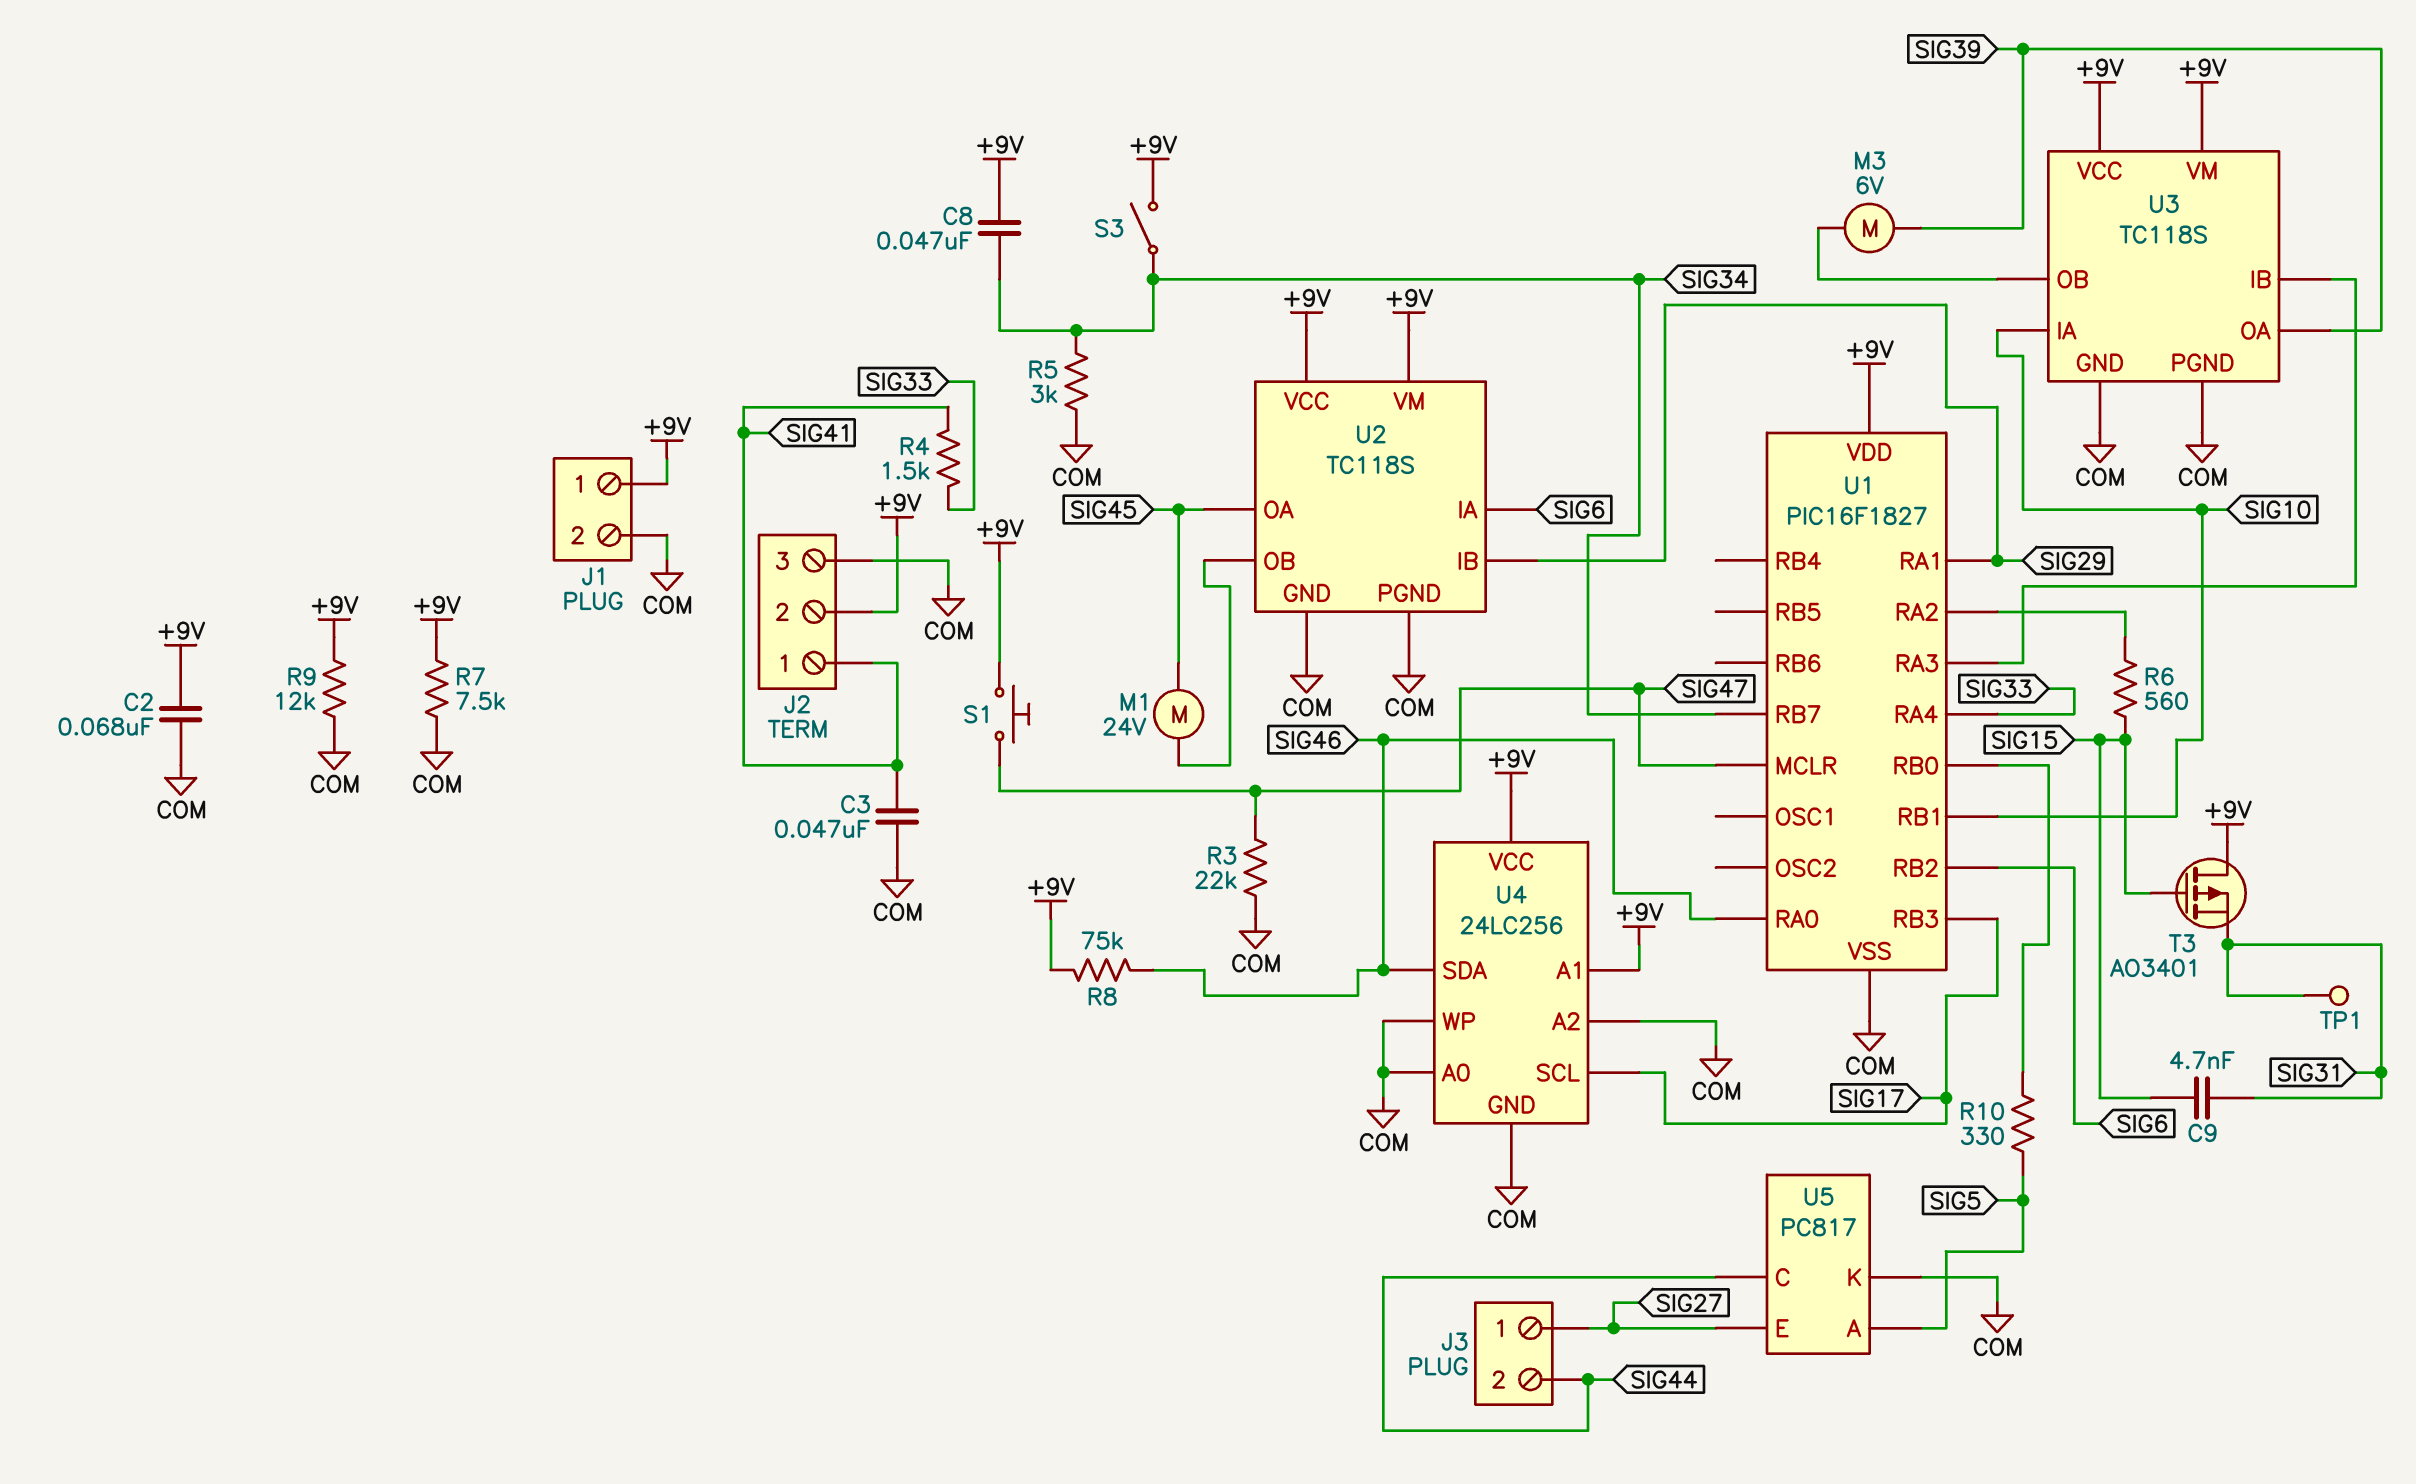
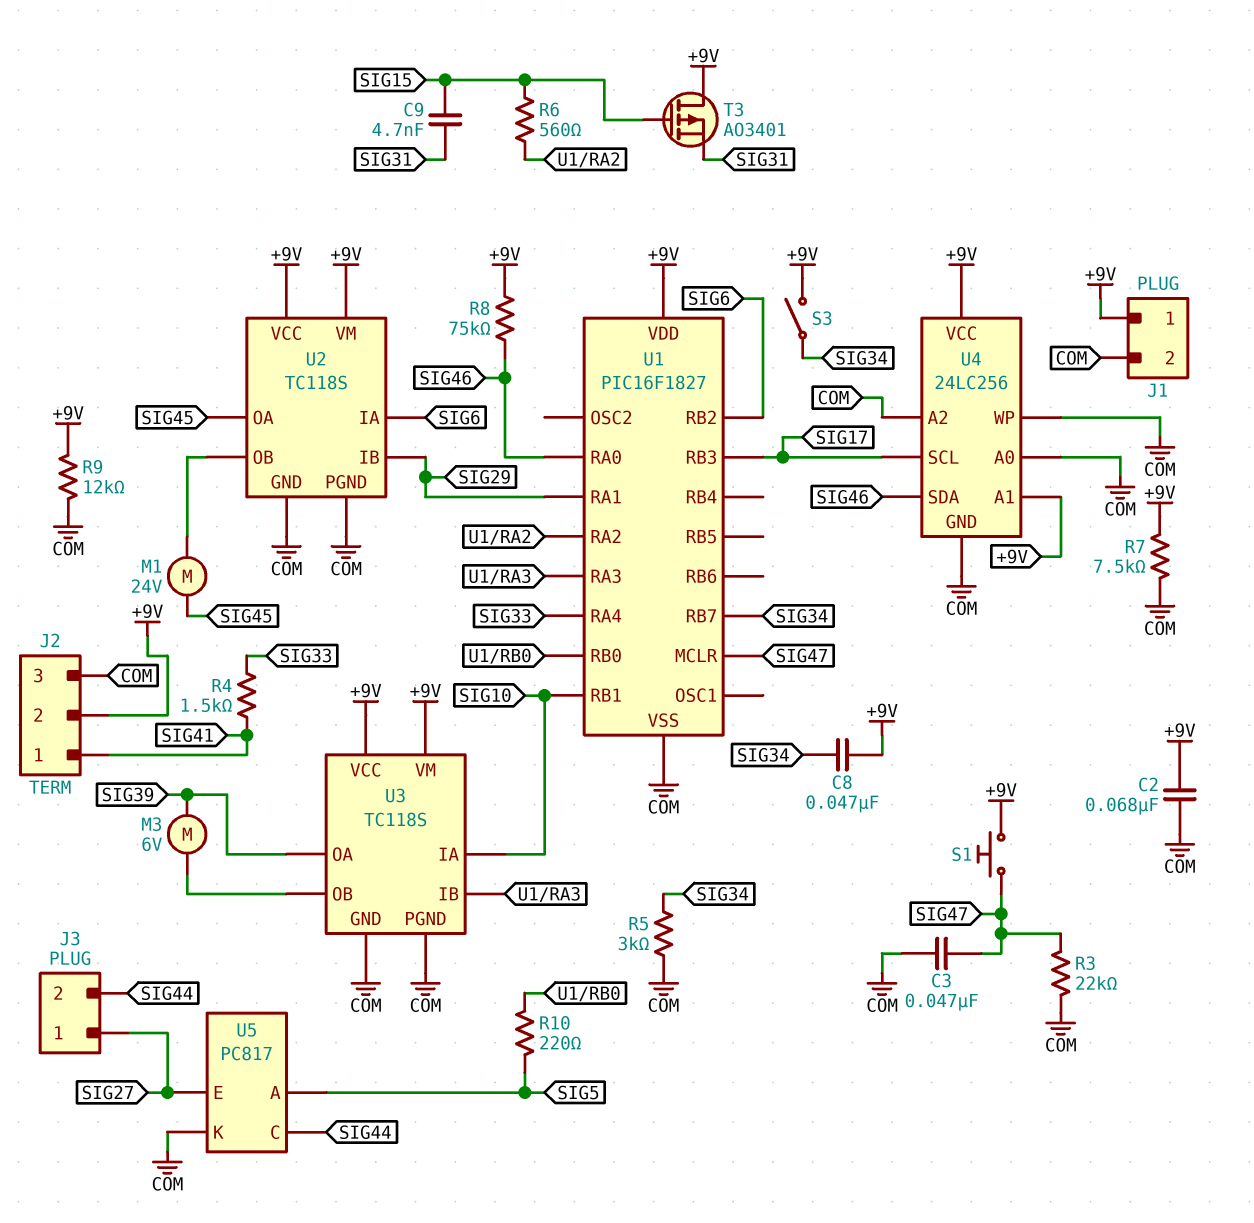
C3: 47nF (COM, SIG41) -> 47nF (COM, SIG47)
R10: 330 (SIG5, U1/RB0) -> 220 (SIG5, U1/RB0)
TP1: test point (SIG31) -> none

